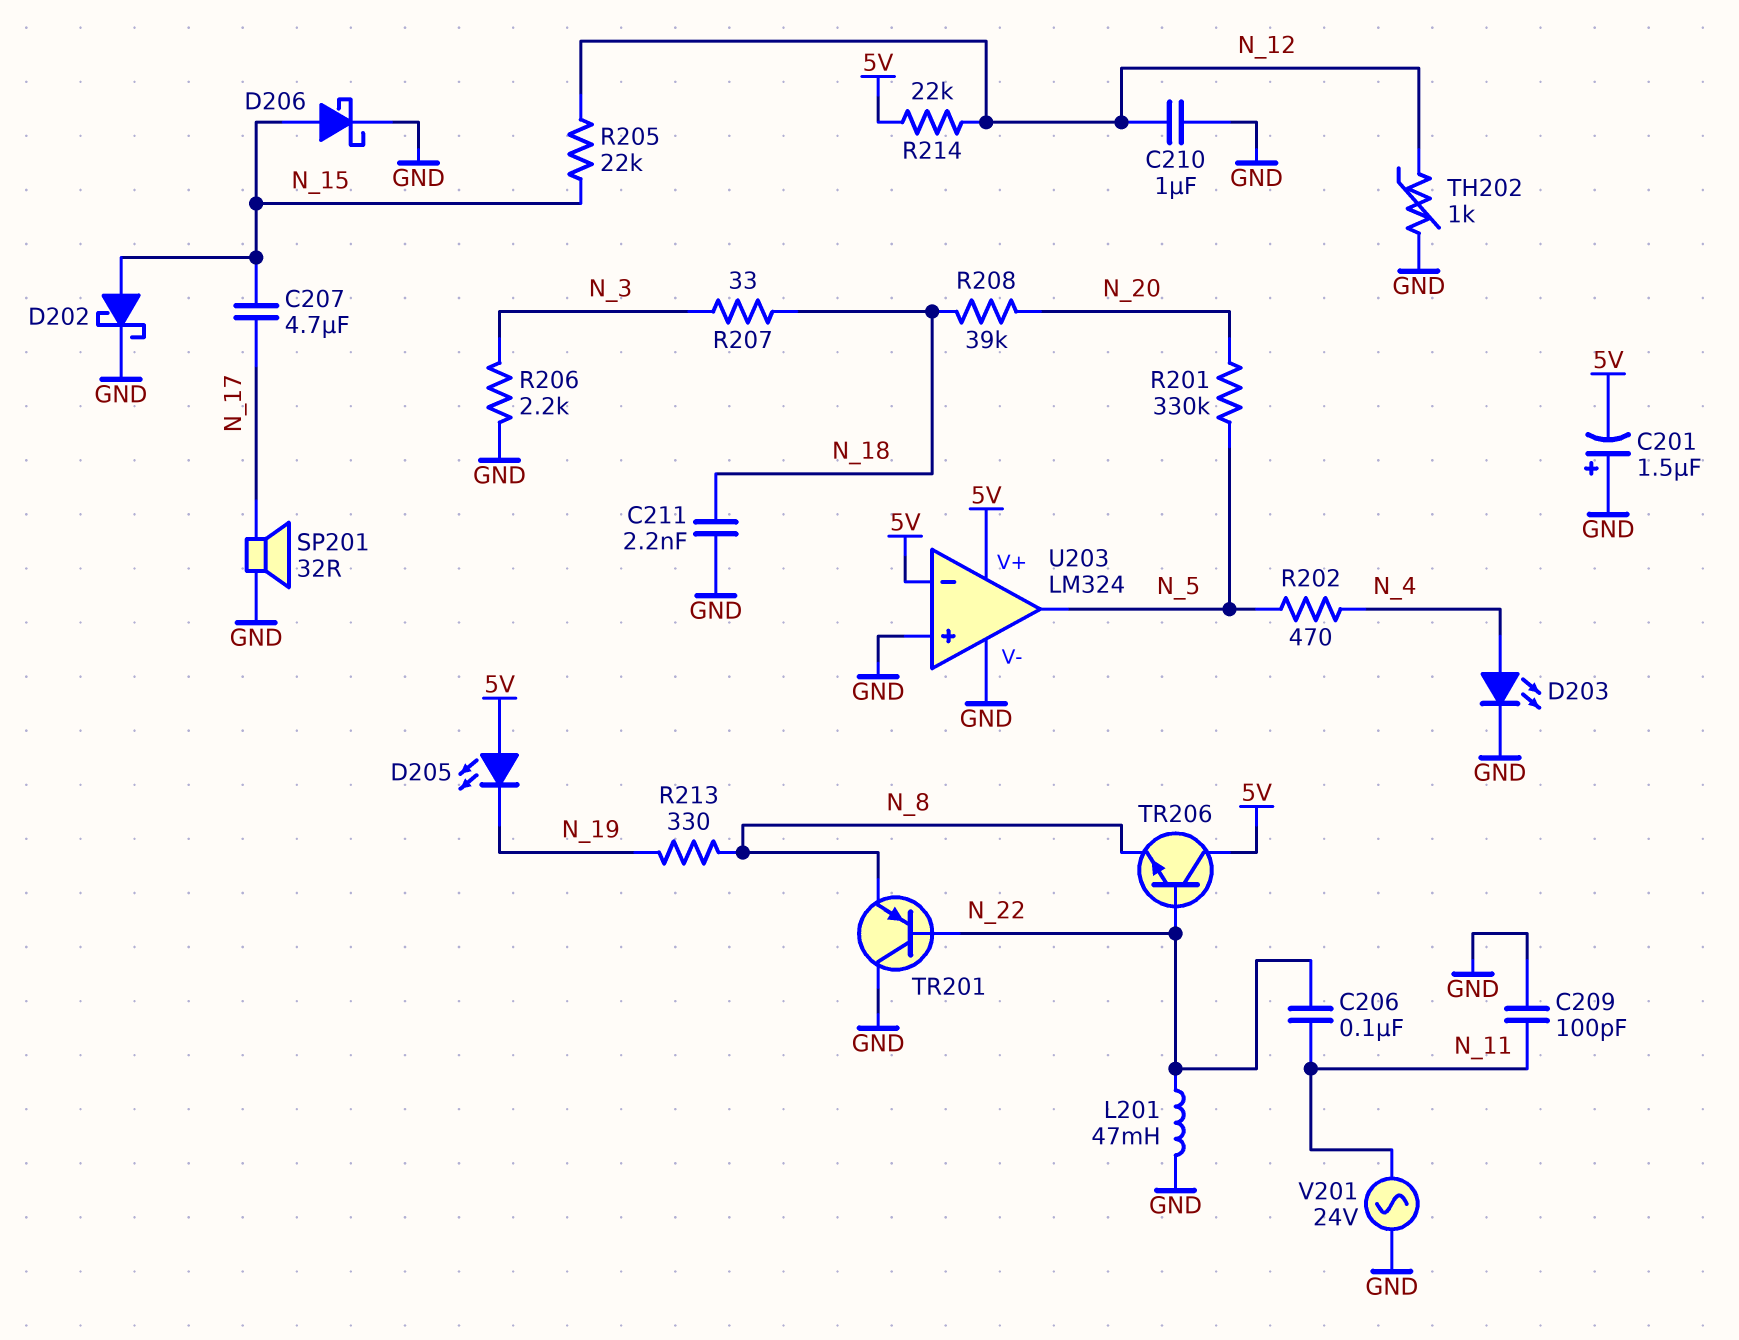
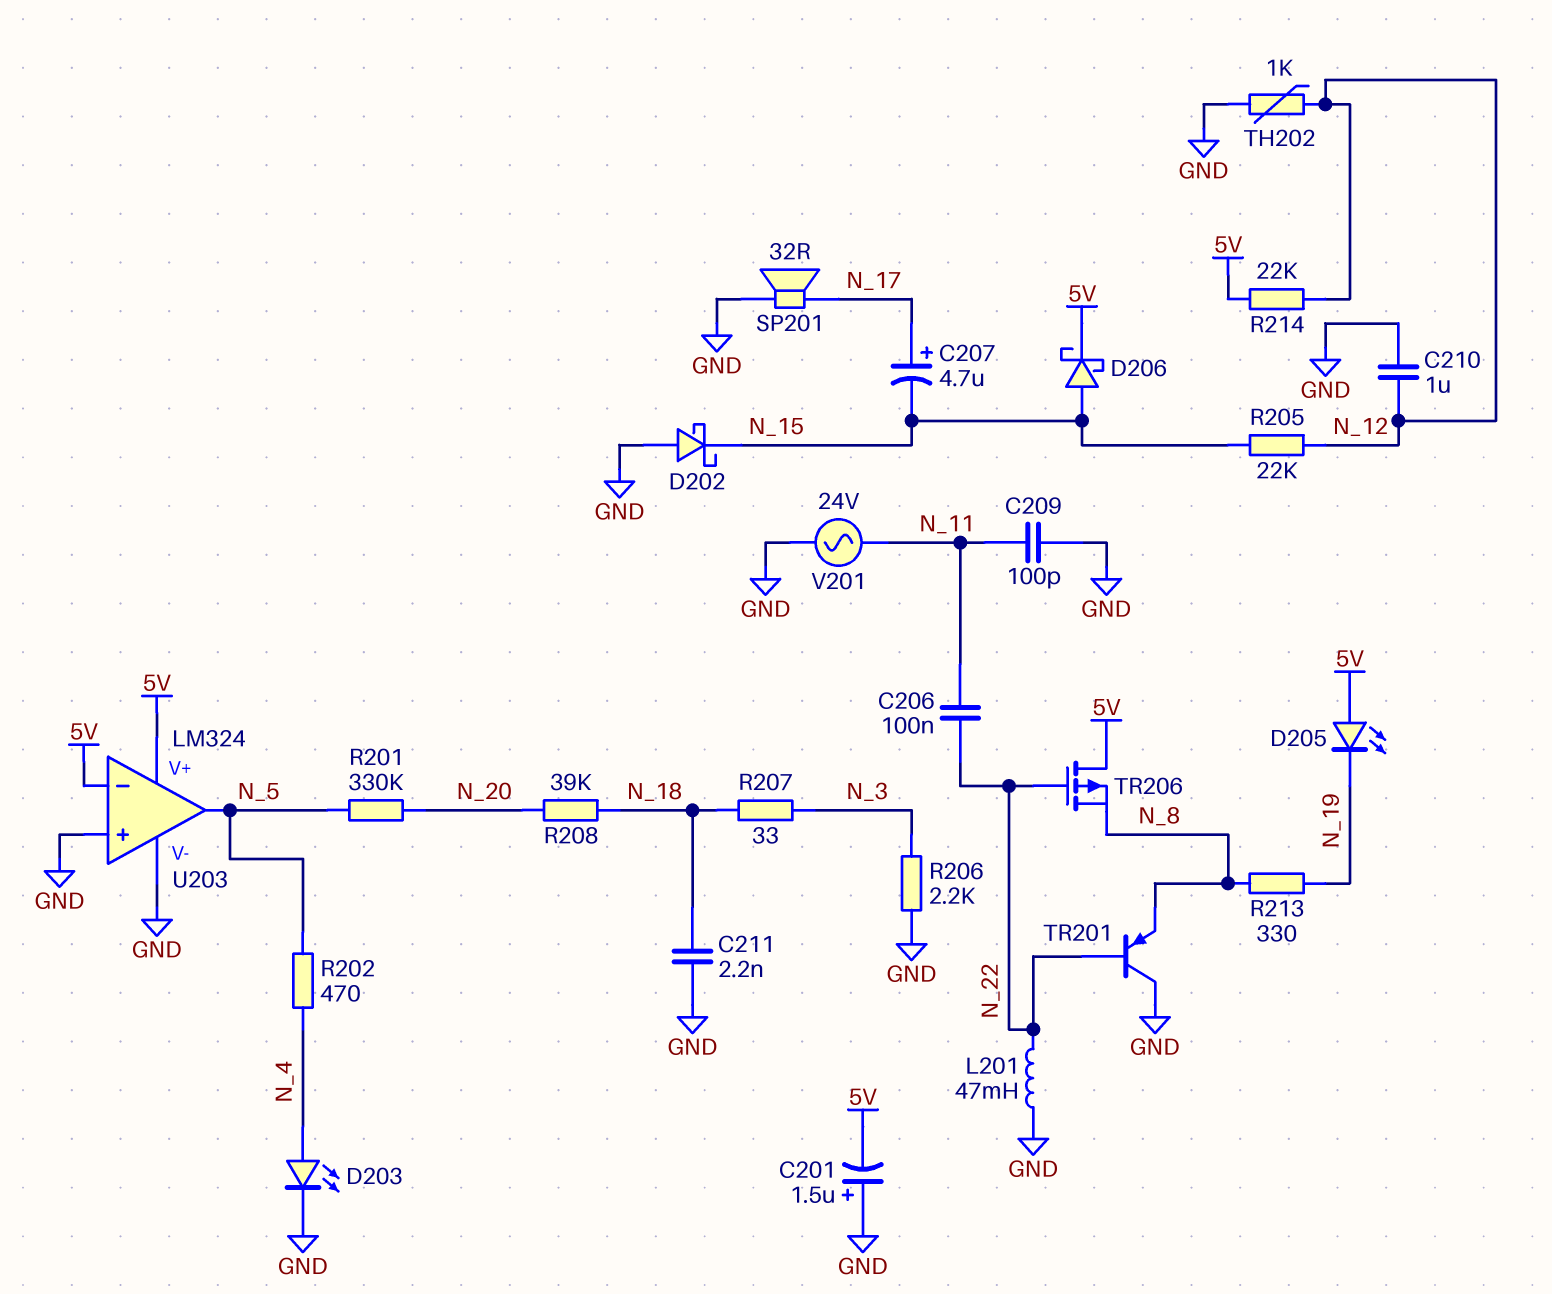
C207: 4.7uF (N_15, N_17) -> 4.7uF (plus N_17, minus N_15)
D202: schottky (A N_15, K GND) -> schottky (A GND, K N_15)
D206: schottky (A N_15, K GND) -> schottky (A N_15, K 5V)
TR206: NPN (B N_22, C 5V, E N_8) -> PMOS (G N_22, D 5V, S N_8)

